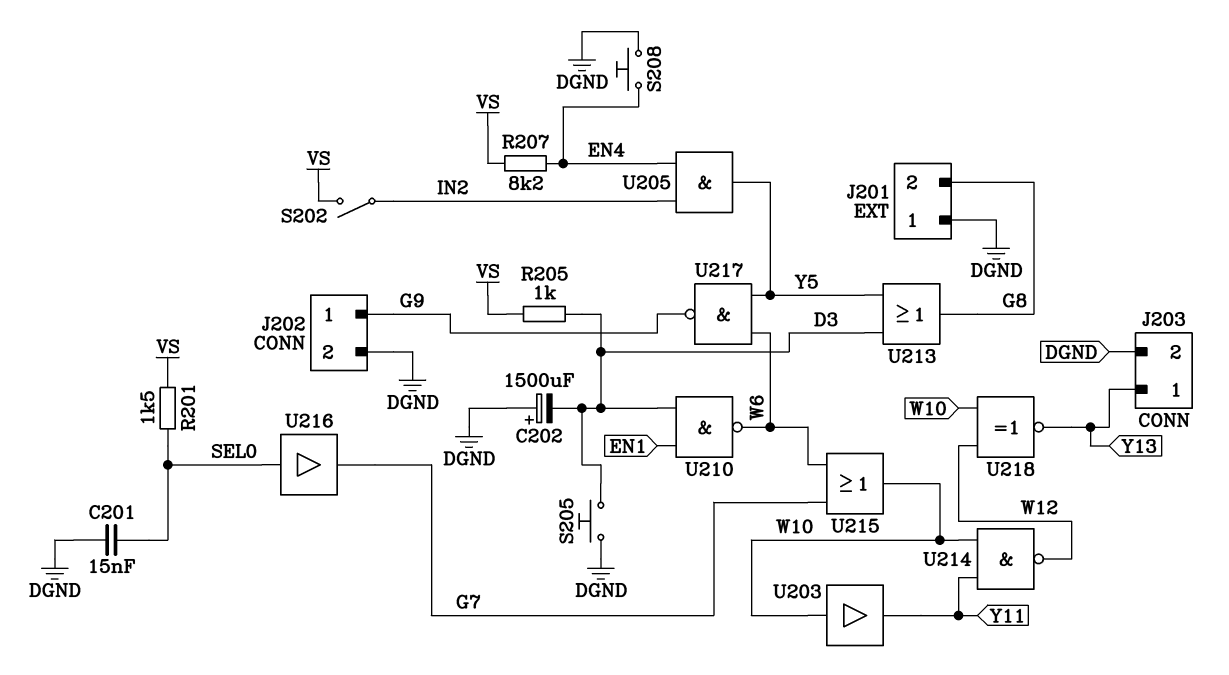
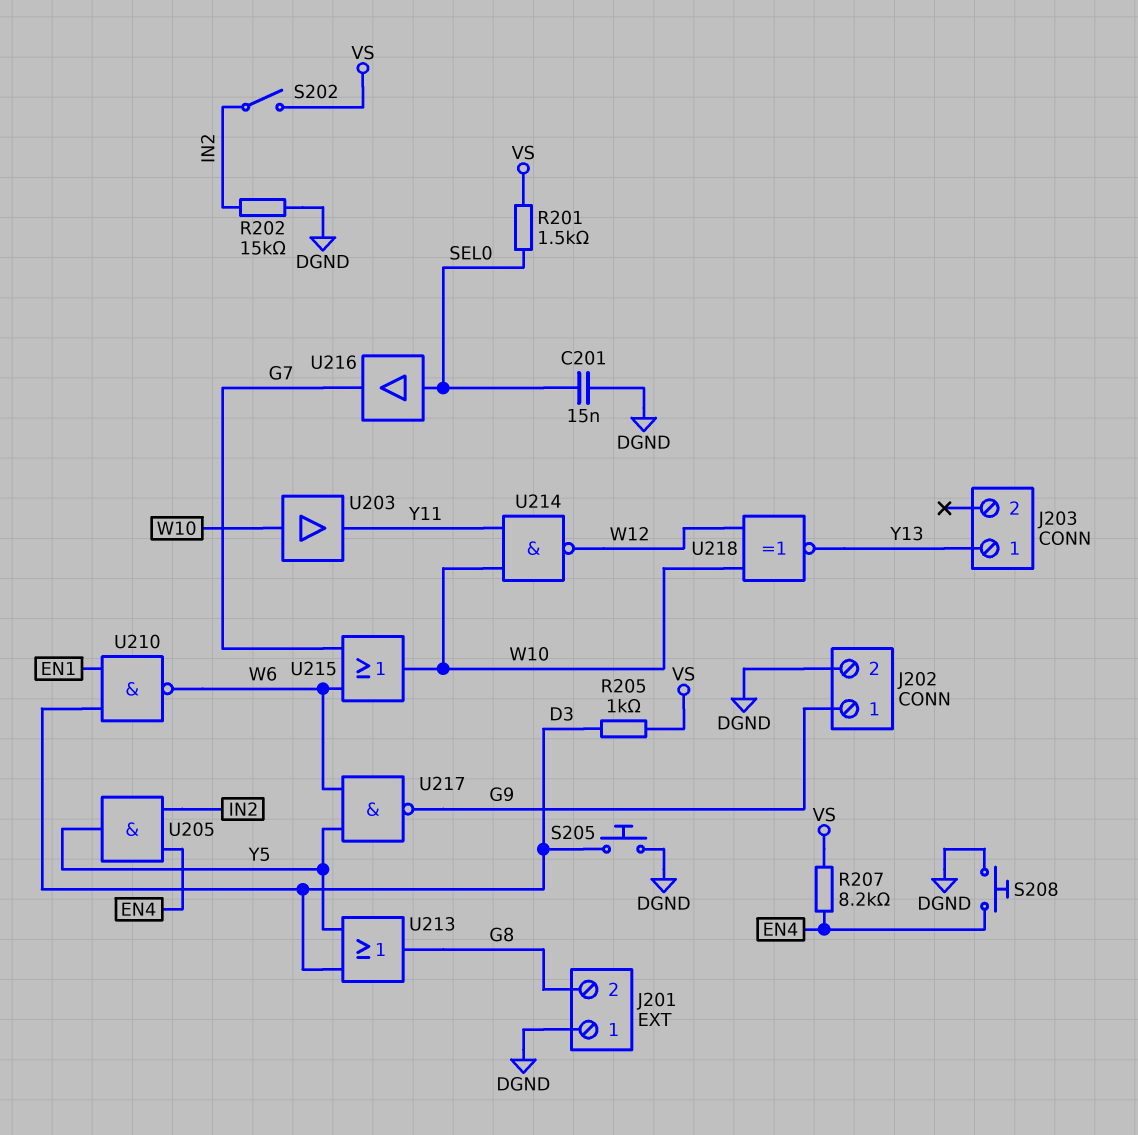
C202: 1500uF (plus DGND, minus D3) -> none
J203 pin 2: DGND -> none
R202: none -> 15k (DGND, IN2)

